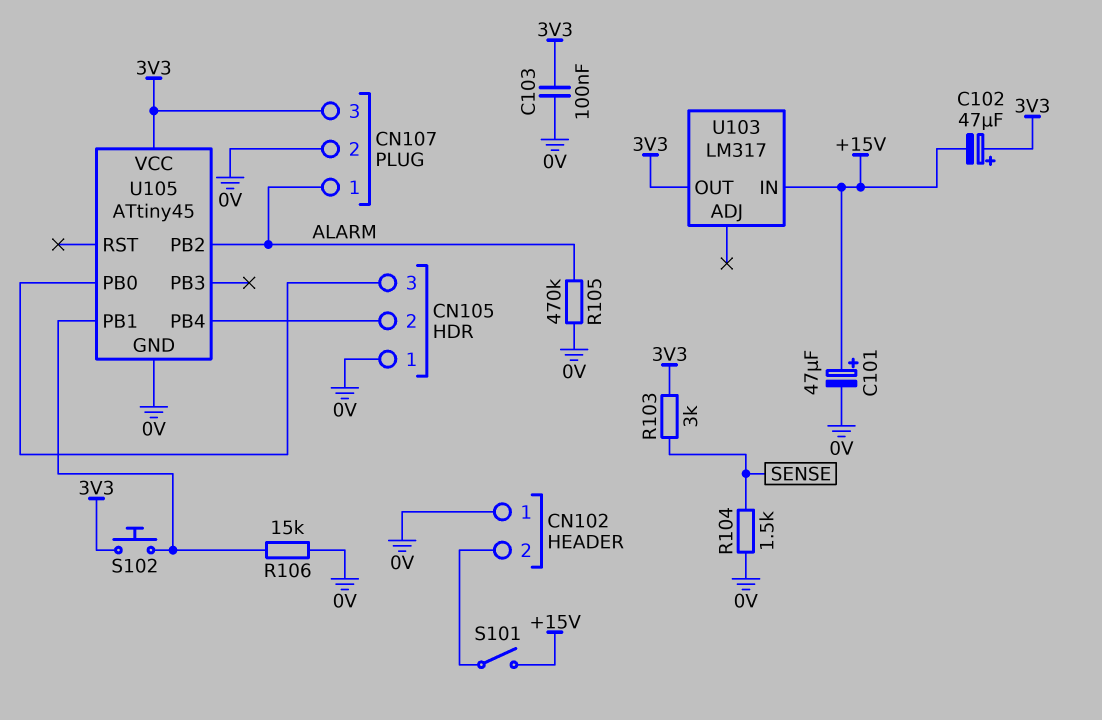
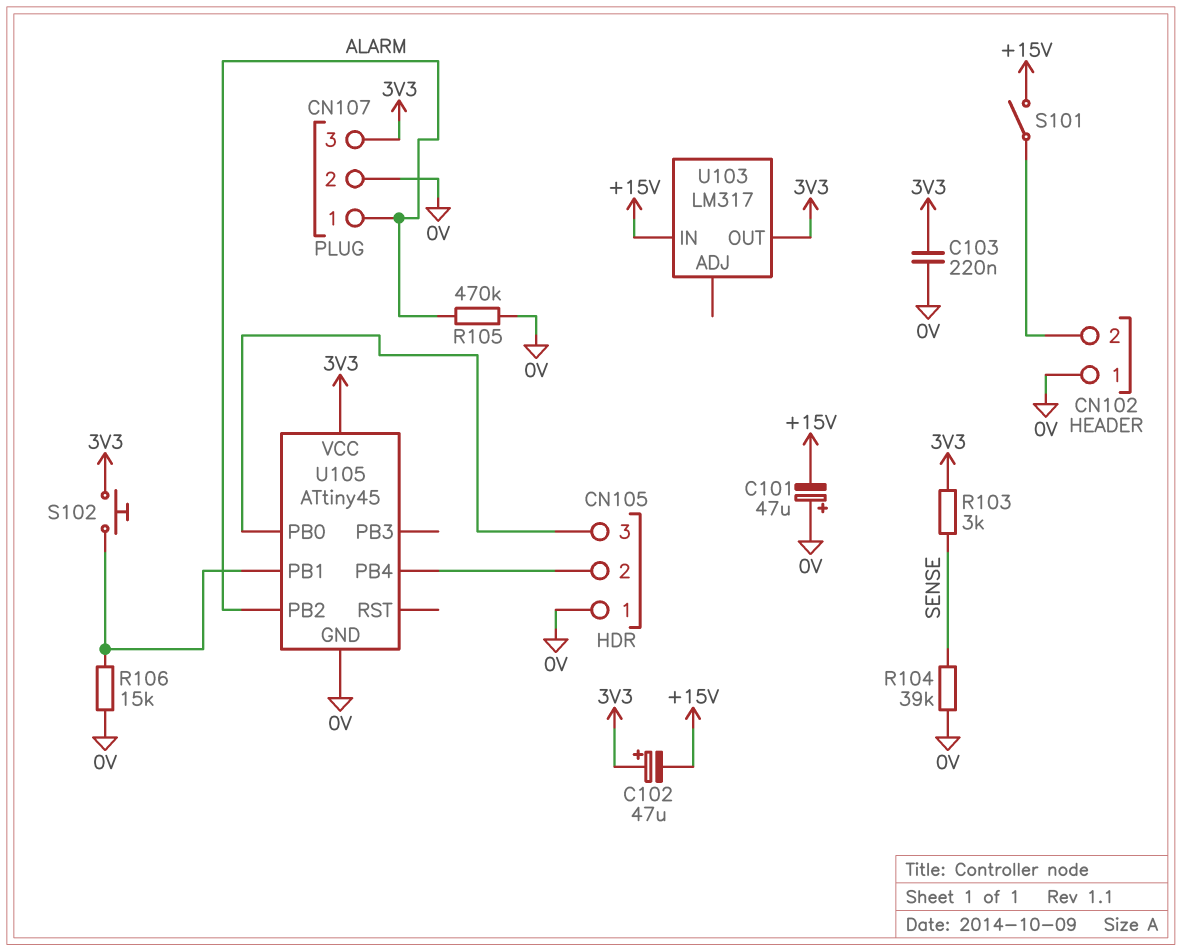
C101: 47uF (plus +15V, minus 0V) -> 47uF (plus 0V, minus +15V)
C103: 100nF (0V, 3V3) -> 220nF (0V, 3V3)
R104: 1.5k (0V, SENSE) -> 39k (0V, SENSE)

